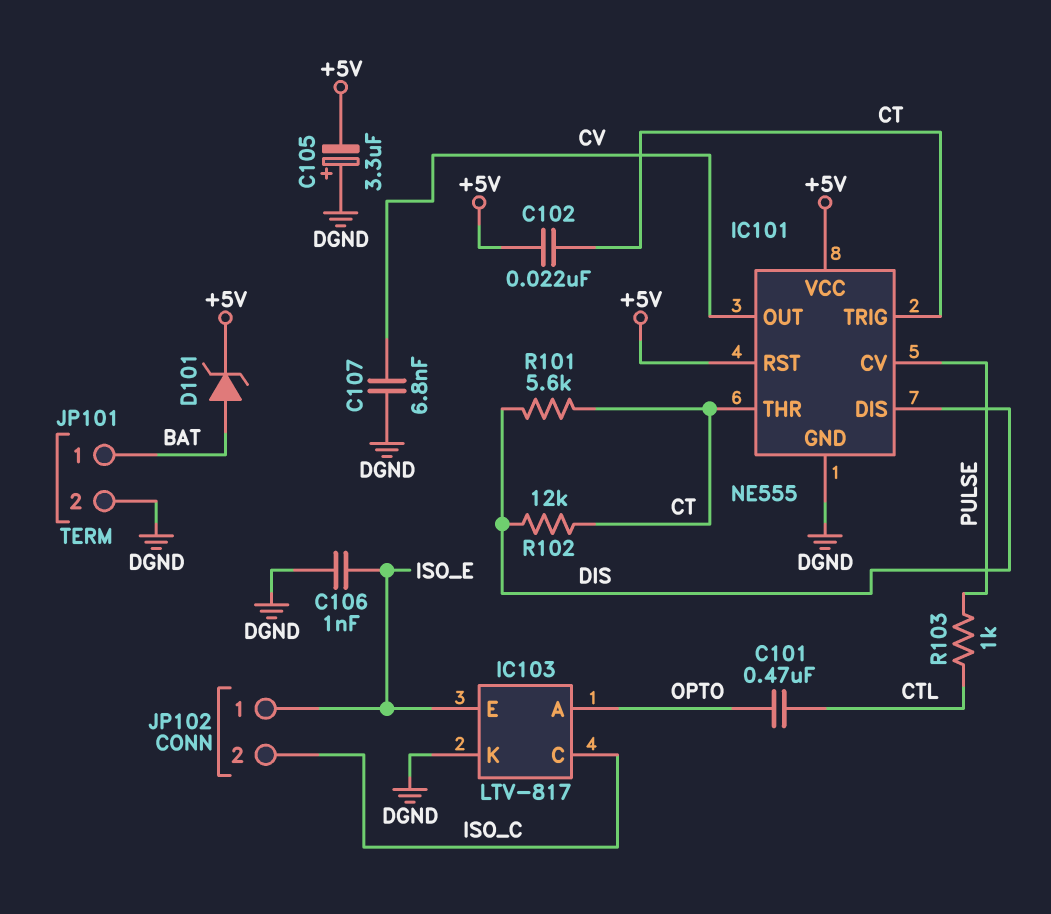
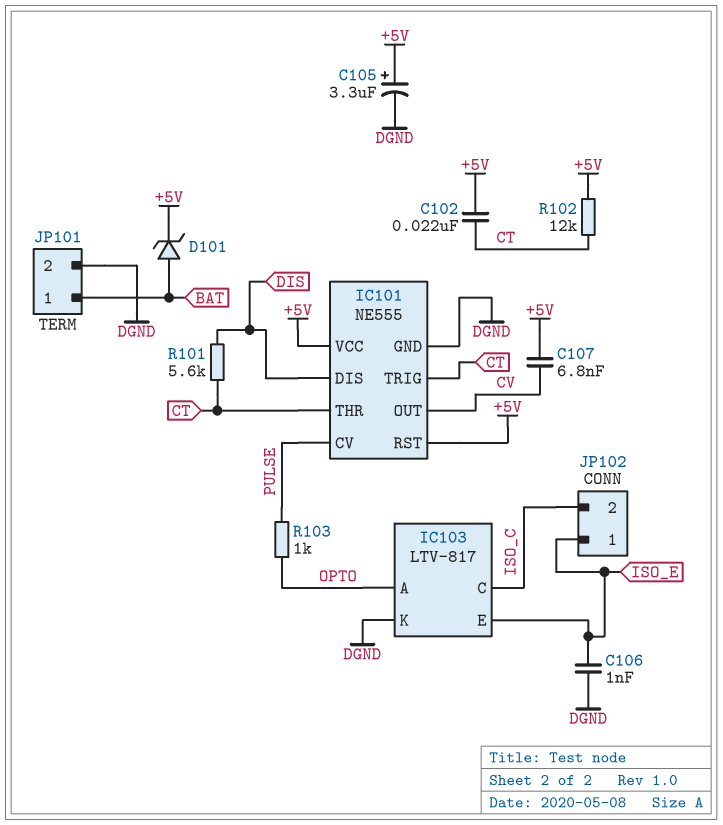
C101: 470nF (CTL, OPTO) -> none
C105: 3.3uF (plus DGND, minus +5V) -> 3.3uF (plus +5V, minus DGND)
C107: 6.8nF (CV, DGND) -> 6.8nF (+5V, CV)
R102: 12k (CT, DIS) -> 12k (+5V, CT)
R103: 1k (CTL, PULSE) -> 1k (OPTO, PULSE)

